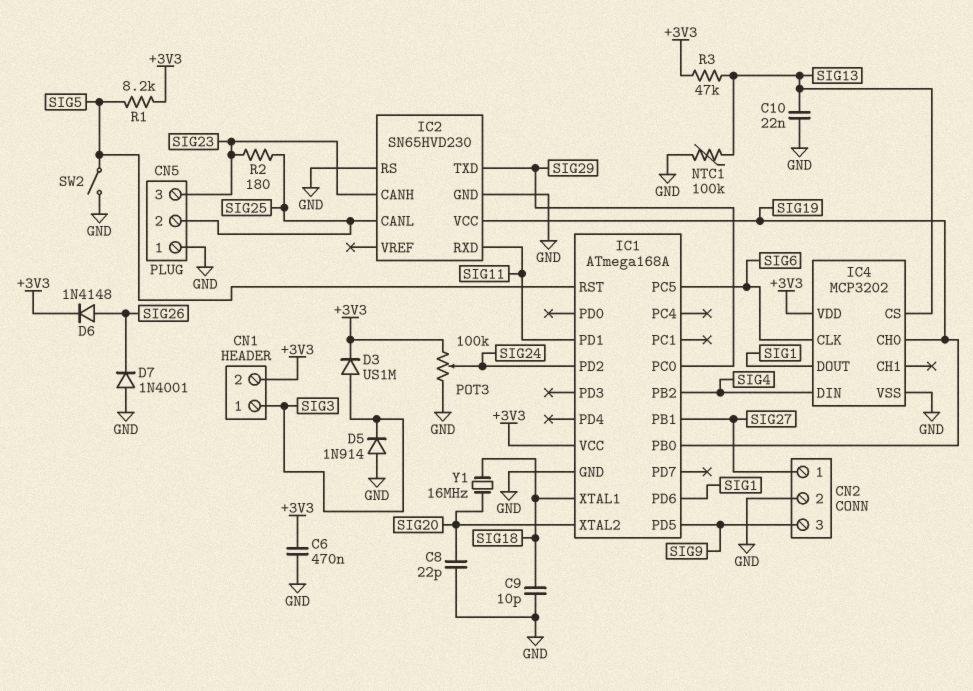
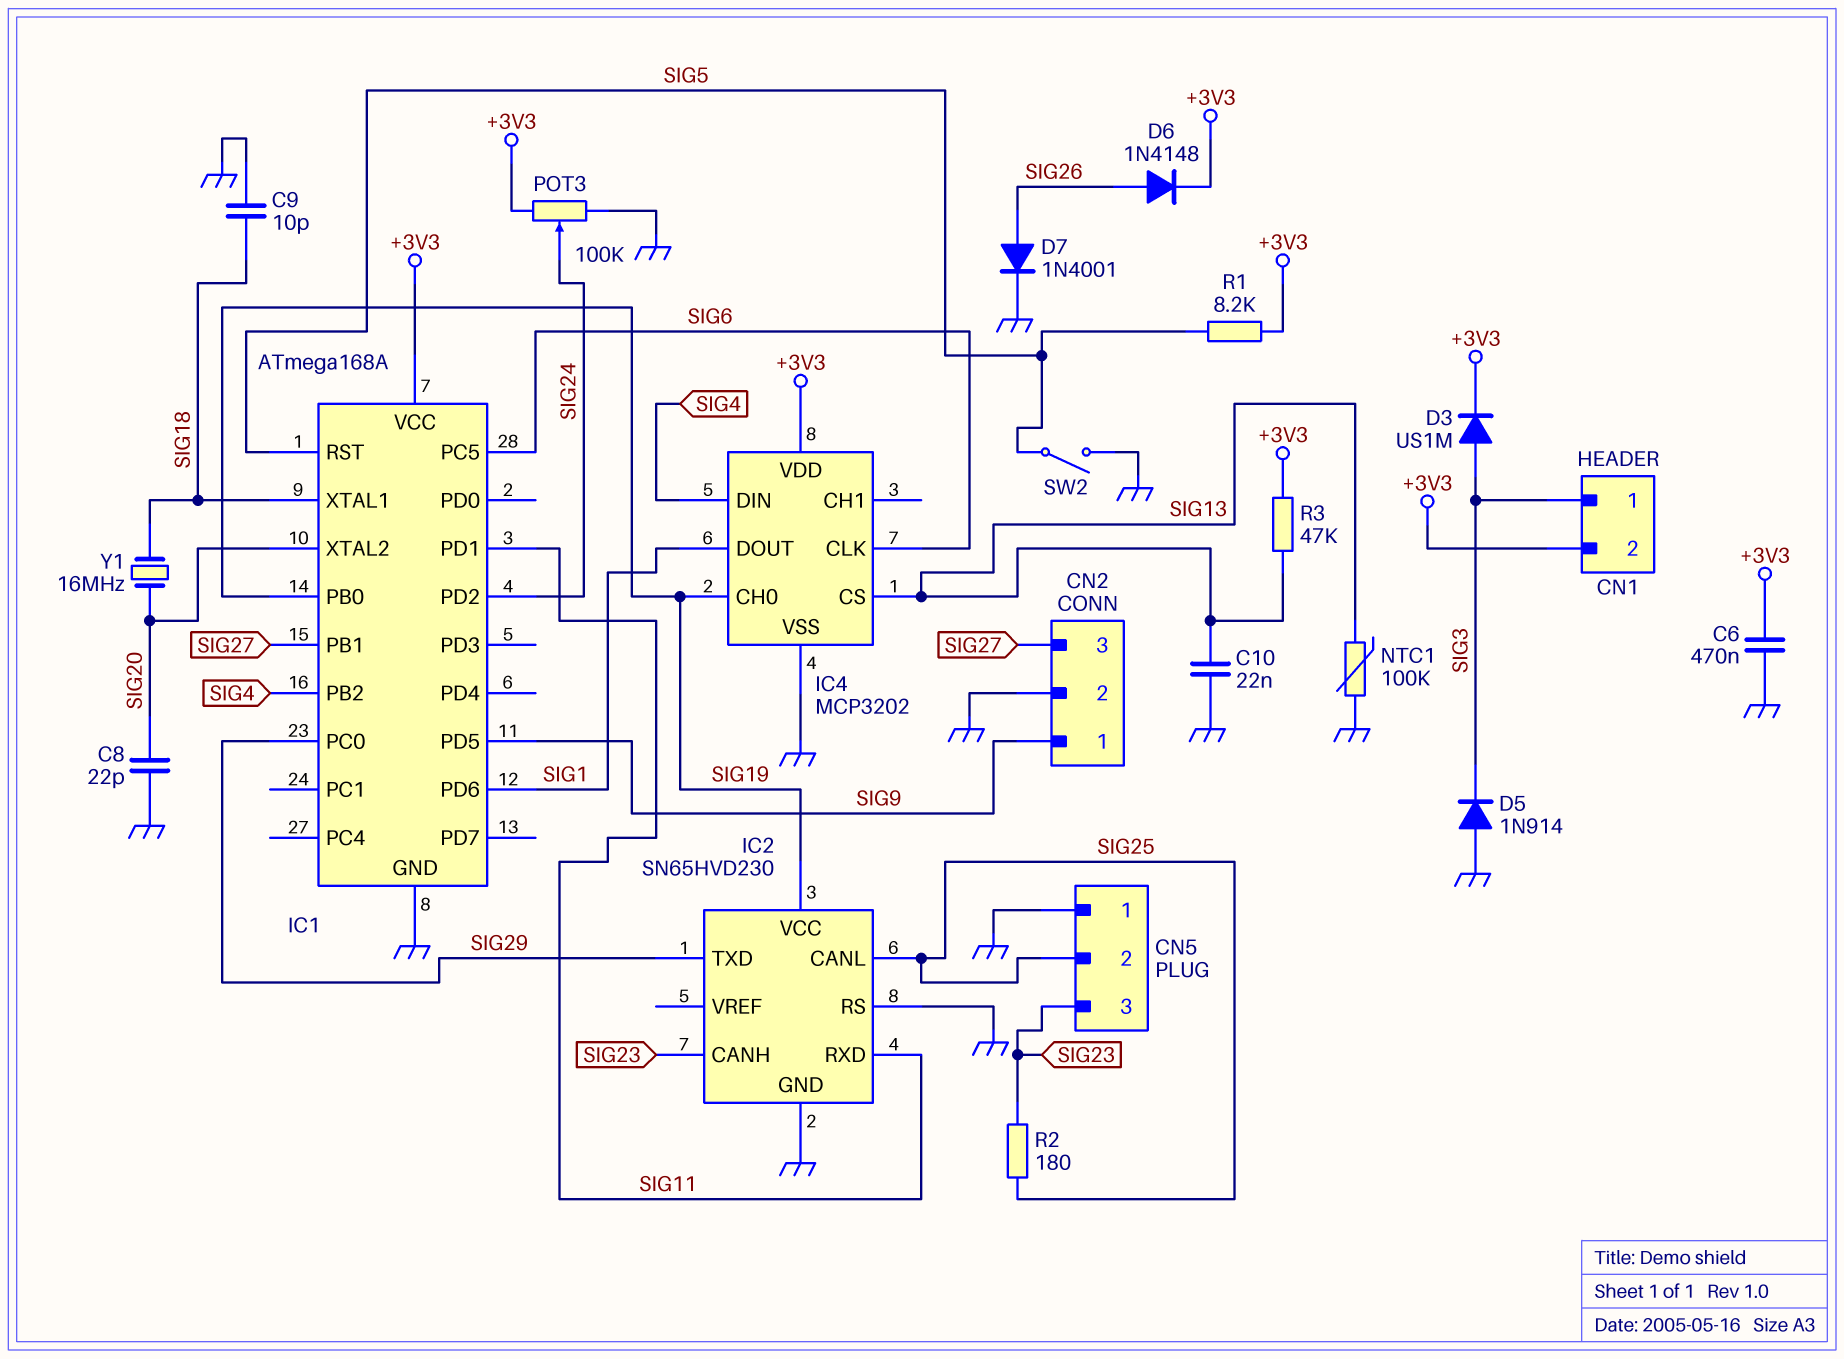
CN2 pin 1: SIG27 -> SIG9
CN2 pin 3: SIG9 -> SIG27
D7: diode 1N4001 (A GND, K SIG26) -> diode 1N4001 (A SIG26, K GND)

